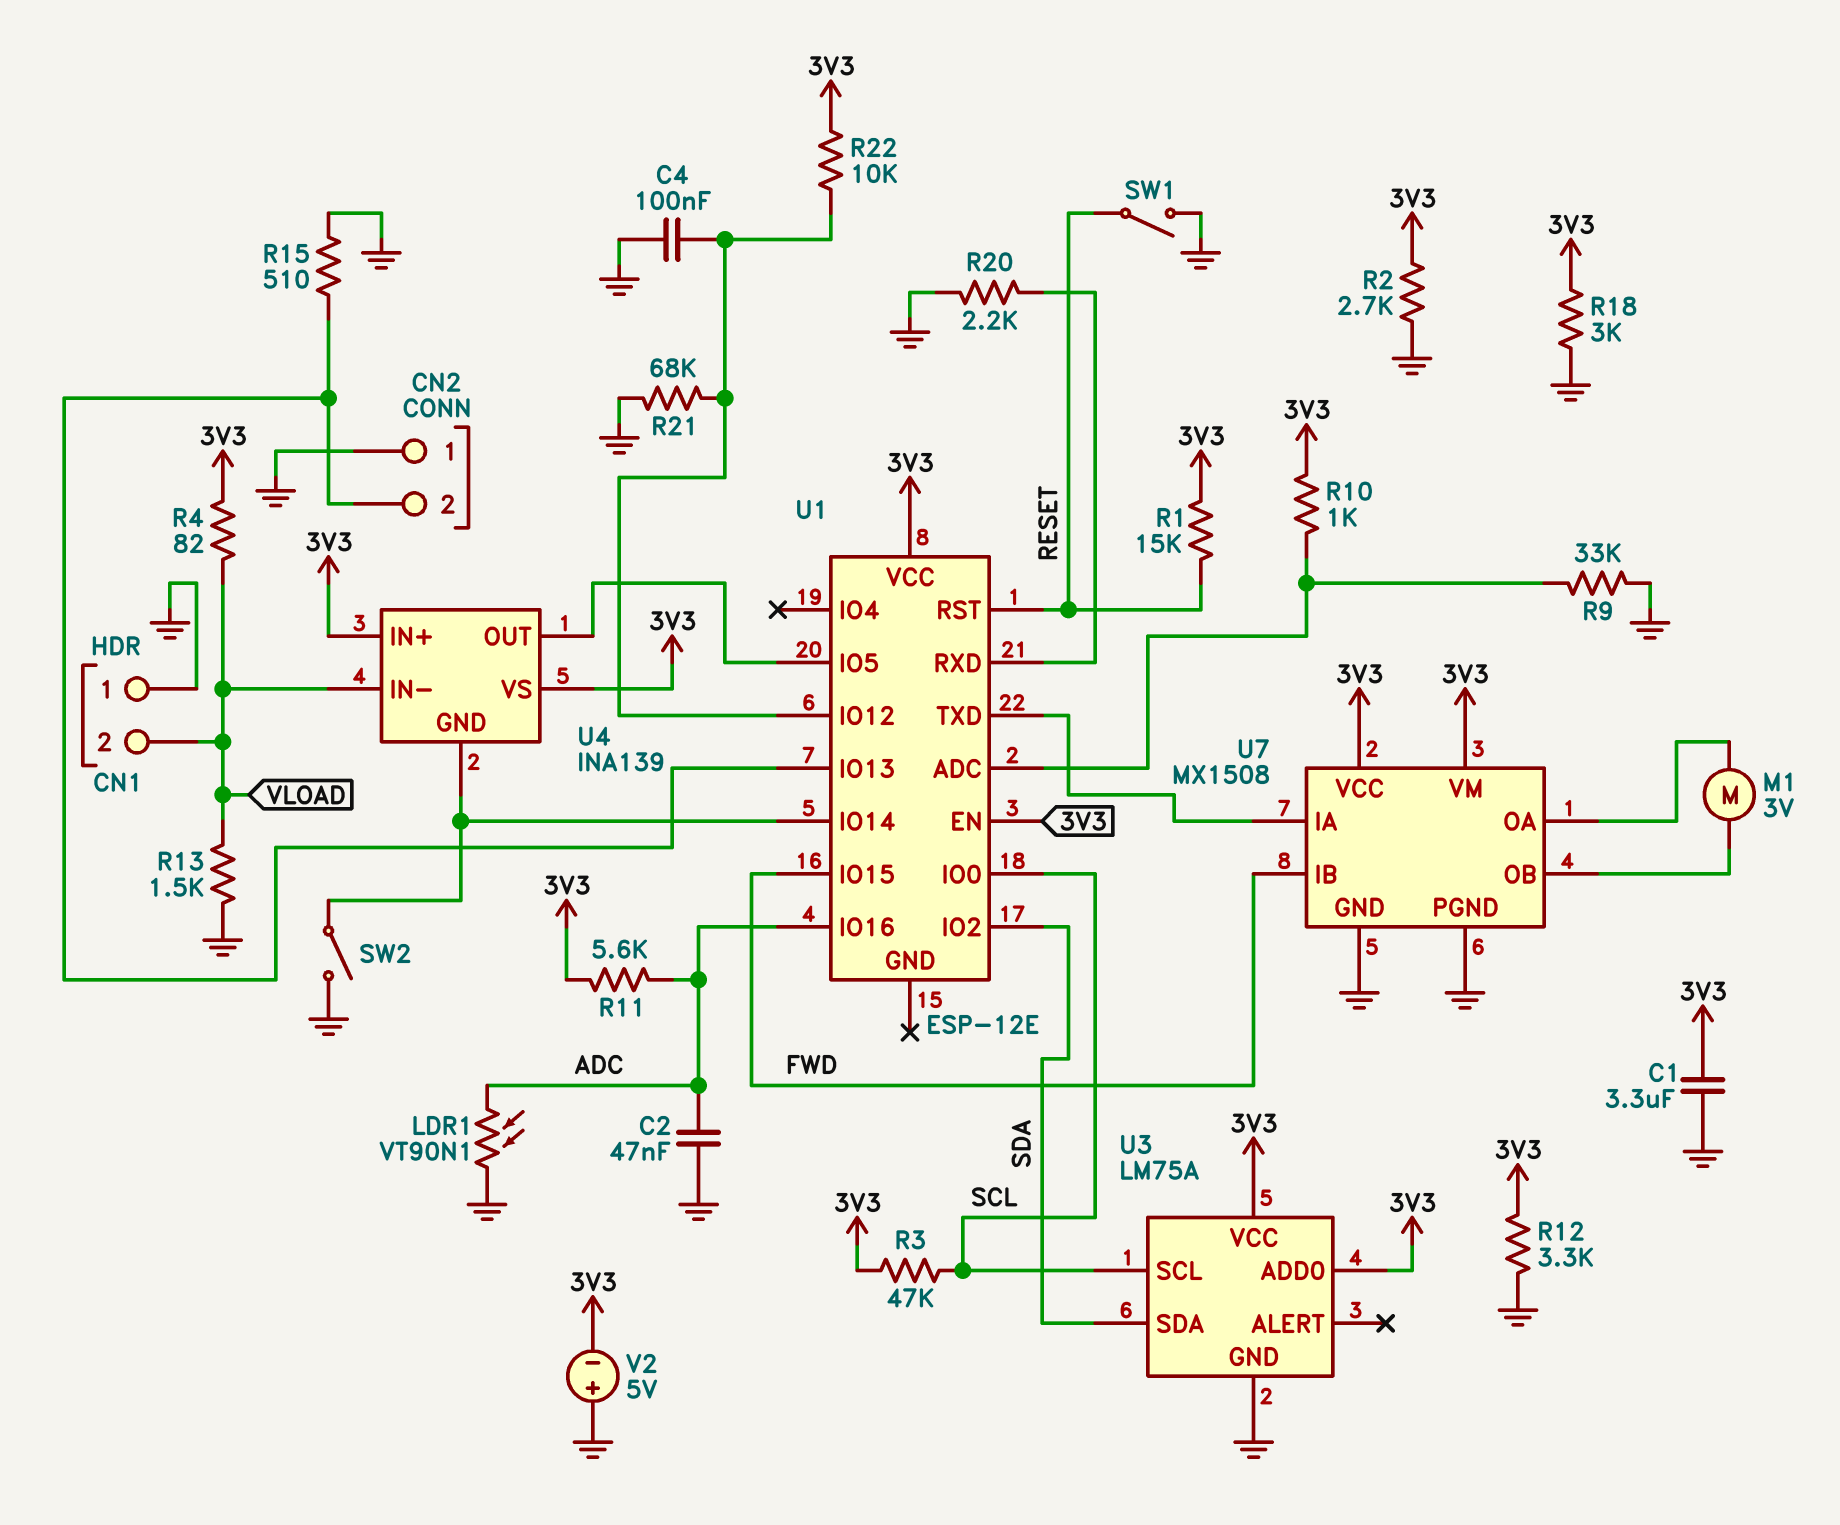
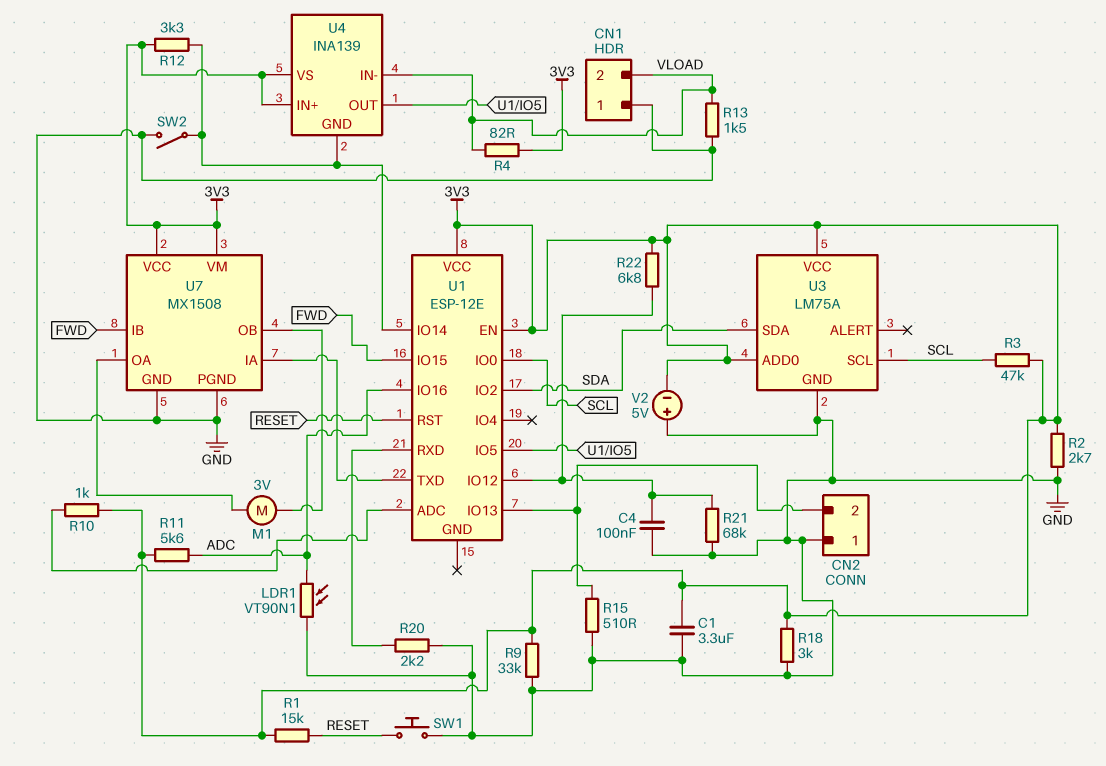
C2: 47nF (ADC, GND) -> none
R9: 33k (GND, U1/ADC) -> 33k (3V3, GND)
R12: 3.3k (3V3, GND) -> 3.3k (3V3, U1/IO14)
R22: 10k (3V3, U1/IO12) -> 6.8k (3V3, U1/IO12)
SW1: switch (GND, RESET) -> button (GND, RESET)

